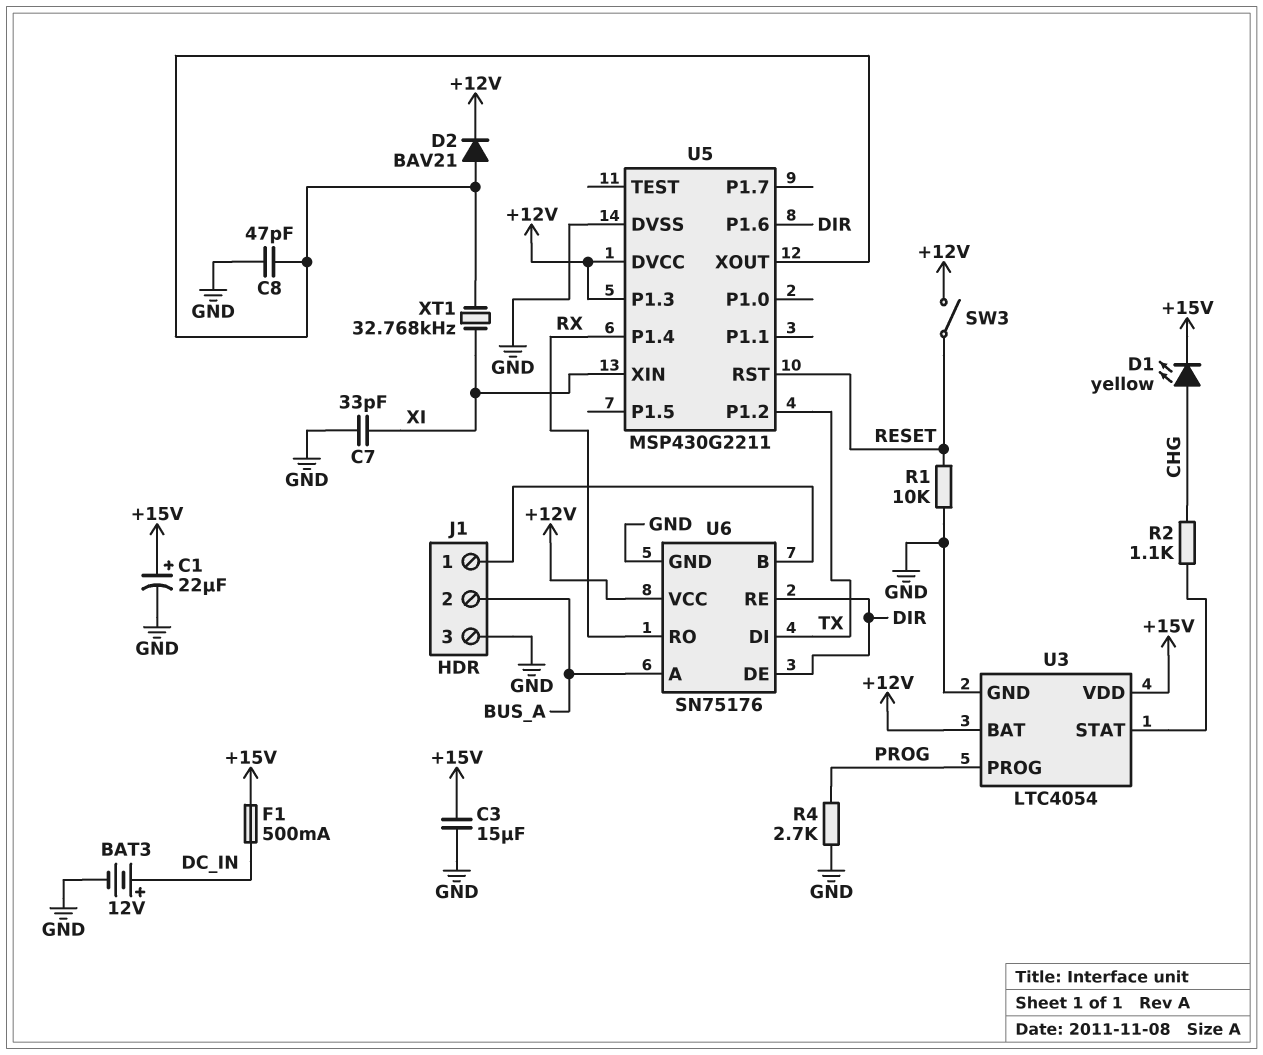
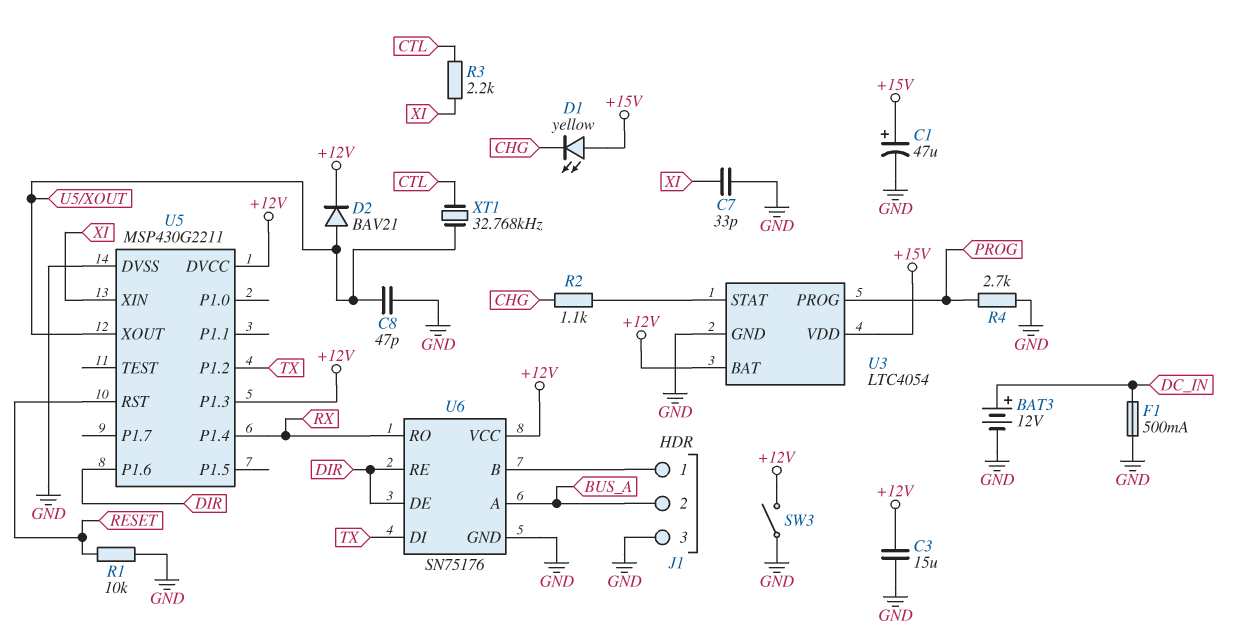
C1: 22uF (plus +15V, minus GND) -> 47uF (plus +15V, minus GND)
C3: 15uF (+15V, GND) -> 15uF (+12V, GND)
D1: LED yellow (A CHG, K +15V) -> LED yellow (A +15V, K CHG)
F1: 500mA (+15V, DC_IN) -> 500mA (DC_IN, GND)
R3: none -> 2.2k (CTL, XI)
SW3: switch (+12V, RESET) -> switch (+12V, GND)
XT1: 32.768kHz (U5/XOUT, XI) -> 32.768kHz (CTL, U5/XOUT)

